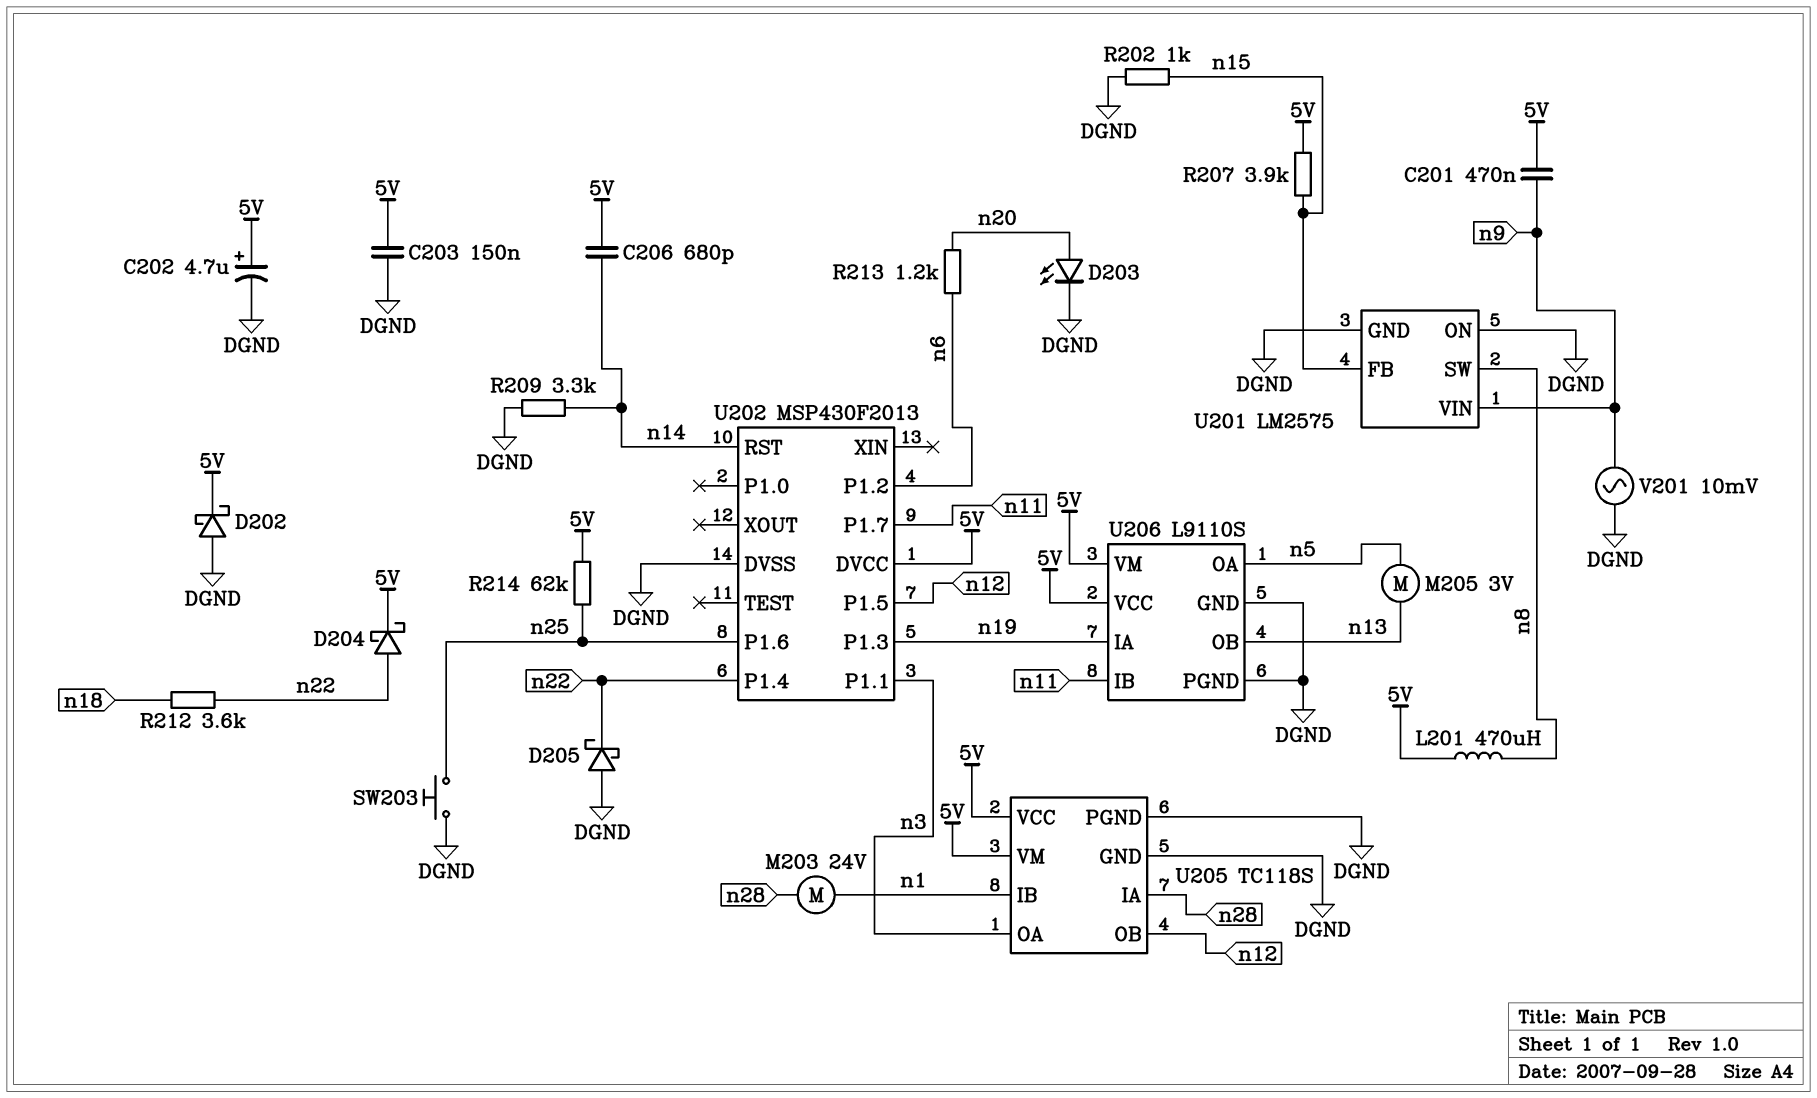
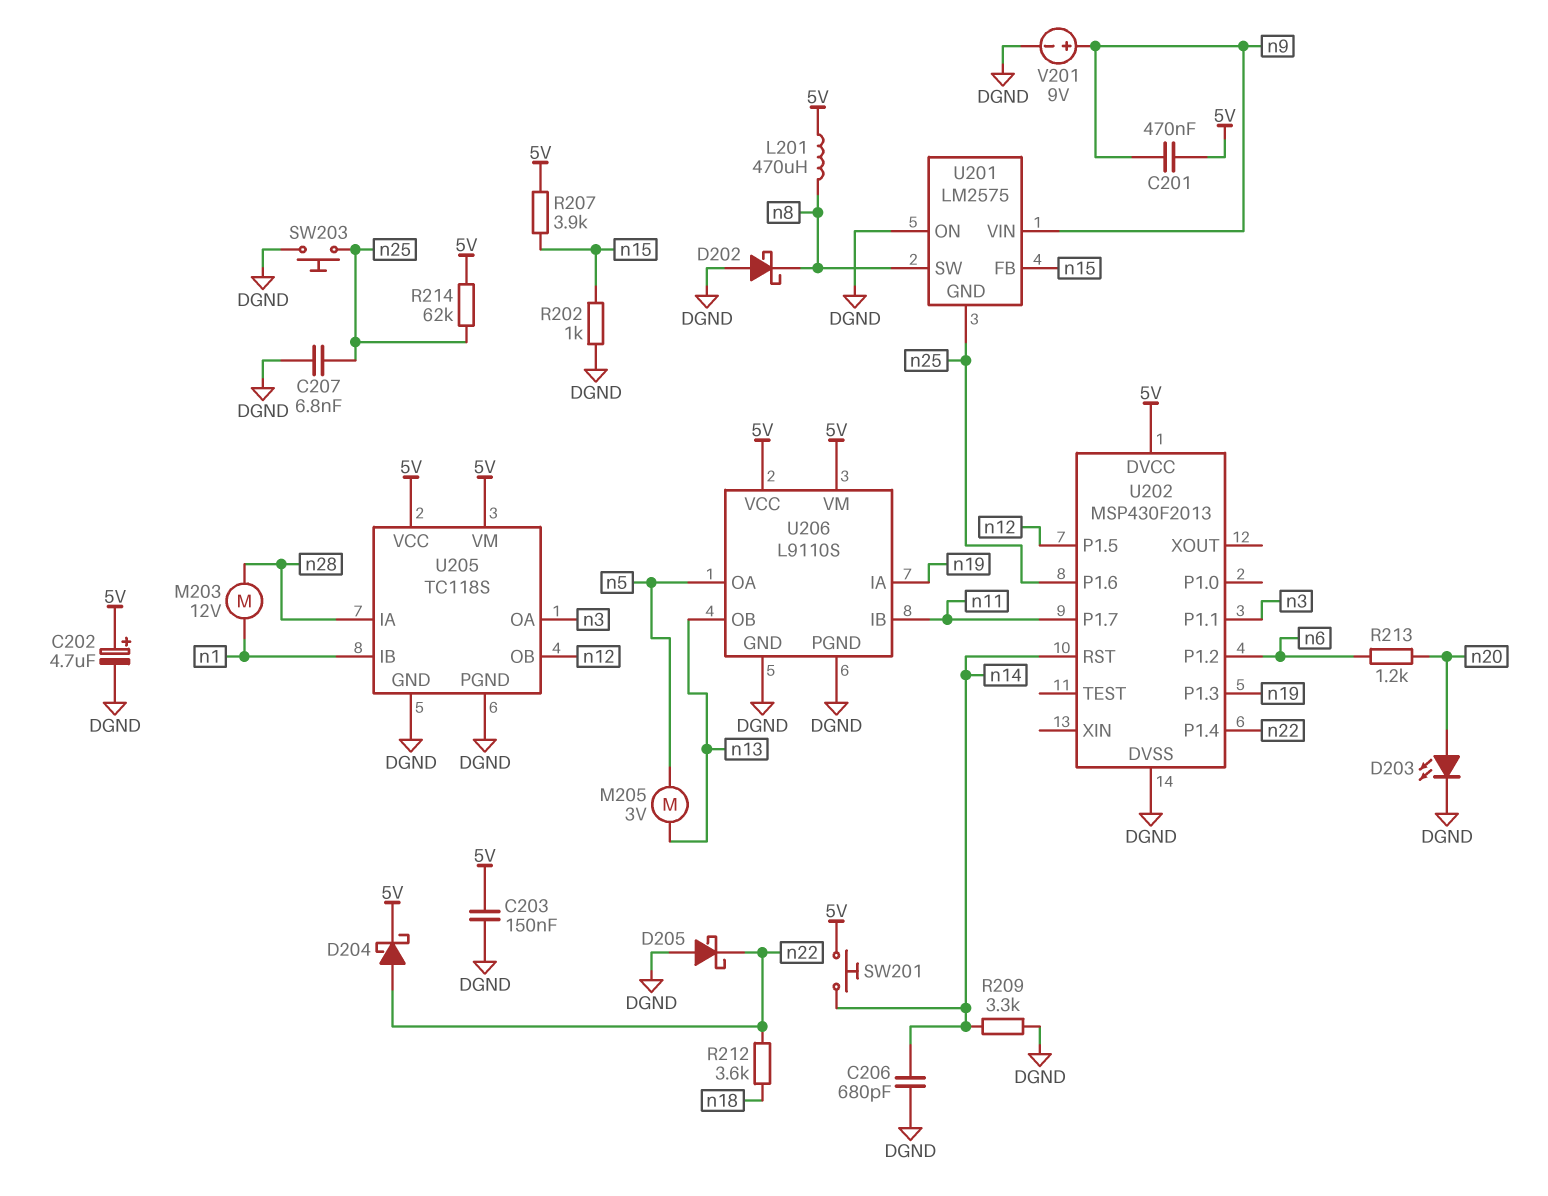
C206: 680pF (5V, n14) -> 680pF (DGND, n14)
C207: none -> 6.8nF (DGND, n25)
D202: schottky (A DGND, K 5V) -> schottky (A DGND, K n8)
M203: motor 24V (n1, n28) -> motor 12V (n1, n28)
SW201: none -> button (5V, n14)
U201 pin GND: DGND -> n25
V201: AC 10mV (DGND, n9) -> 9V (plus n9, minus DGND)

